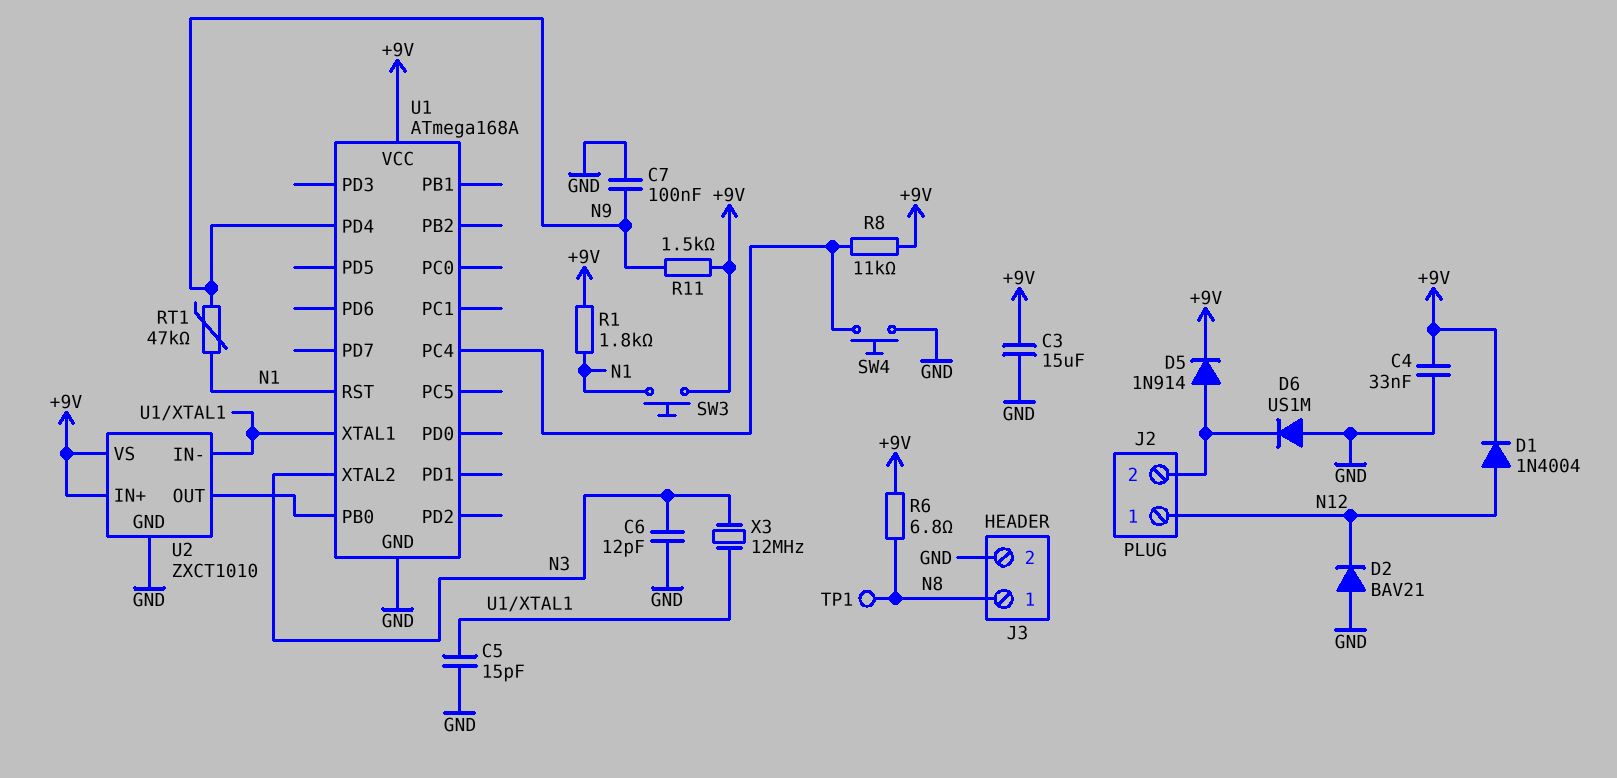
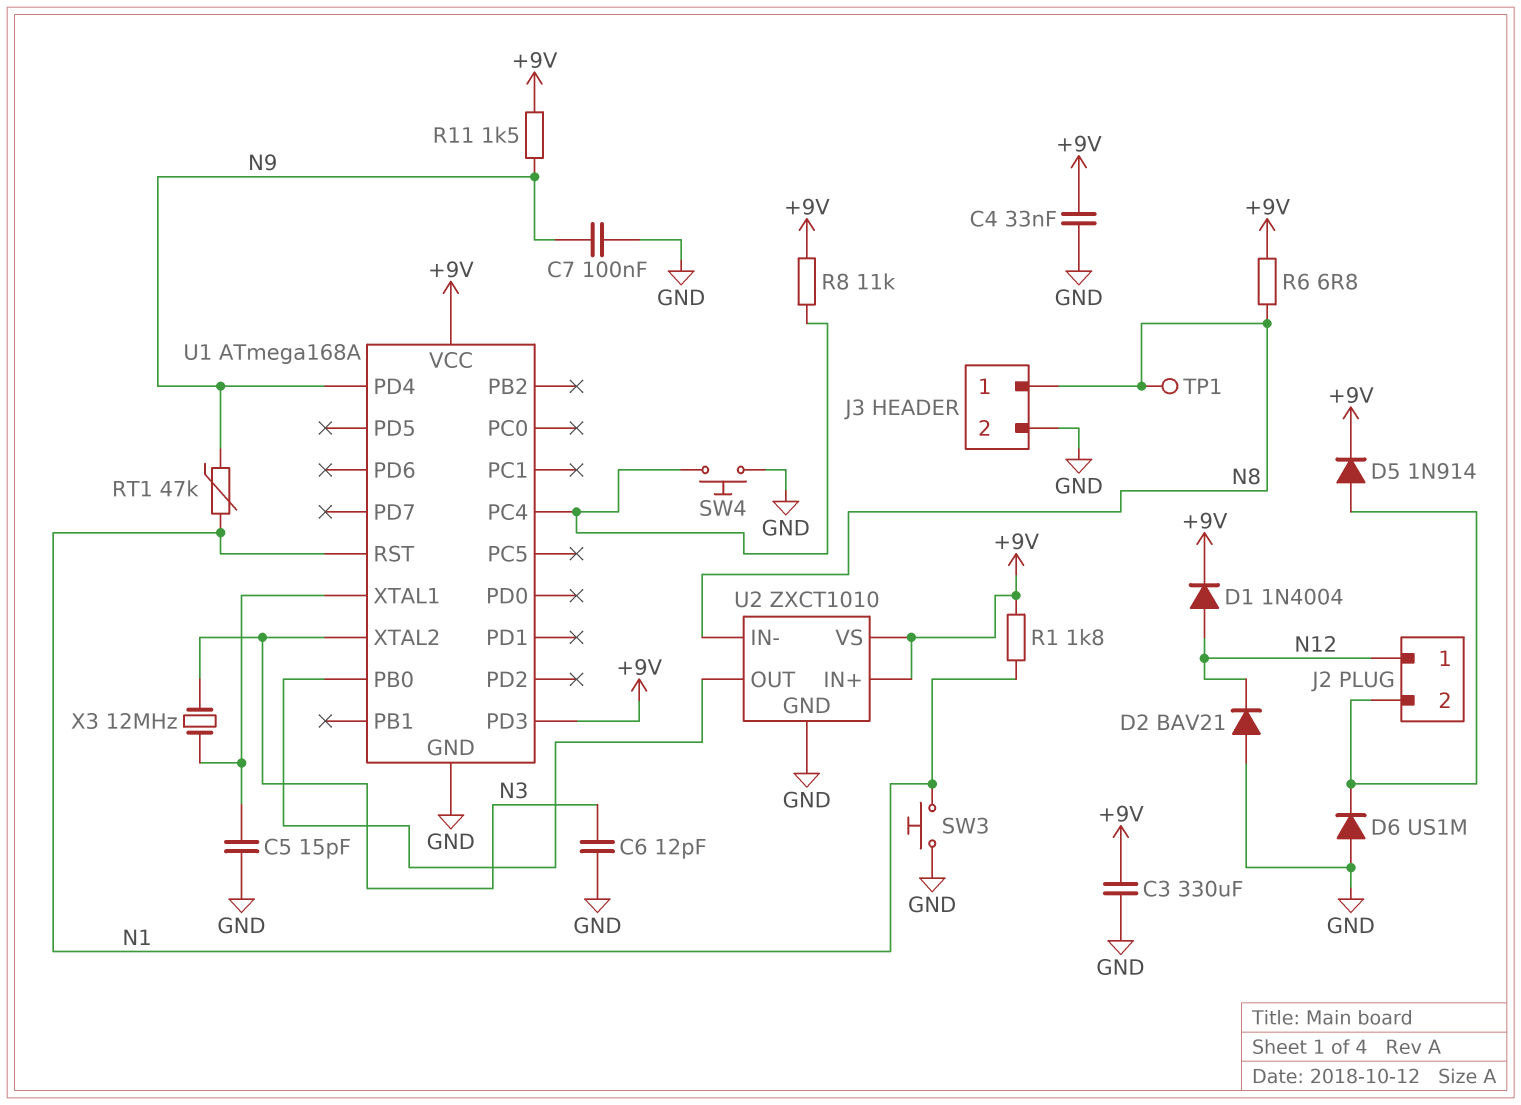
C3: 15uF (+9V, GND) -> 330uF (+9V, GND)
SW3: button (+9V, N1) -> button (GND, N1)
U1 pin PD3: none -> +9V
U2 pin IN-: U1/XTAL1 -> N8

